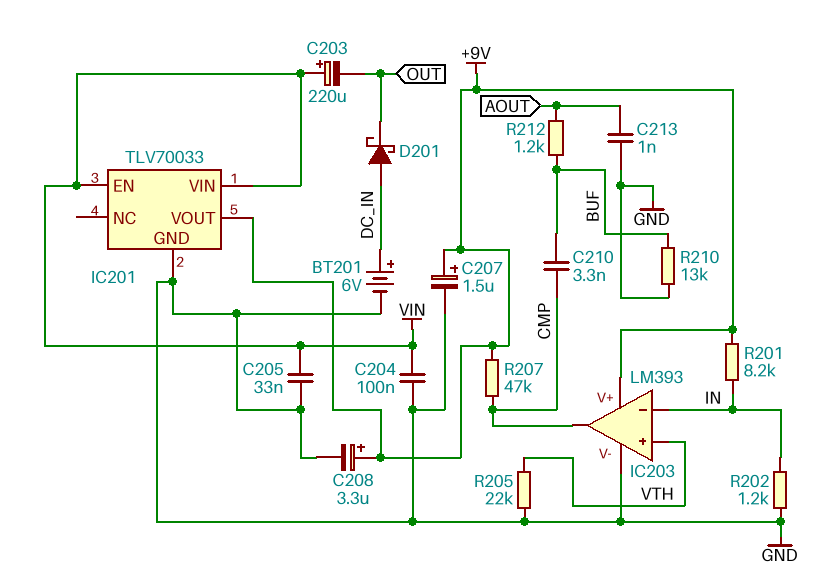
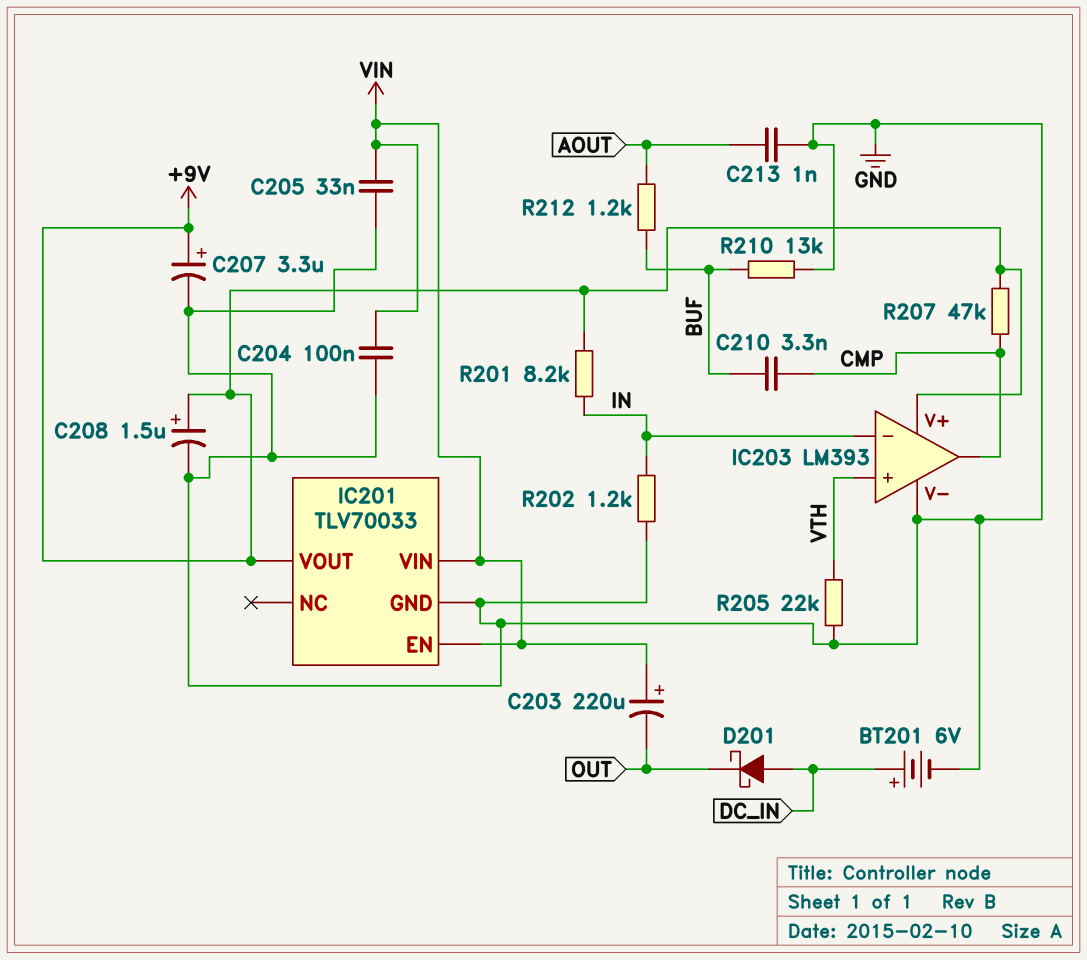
C207: 1.5uF (plus +9V, minus GND) -> 3.3uF (plus +9V, minus GND)
C208: 3.3uF (plus +9V, minus GND) -> 1.5uF (plus +9V, minus GND)

